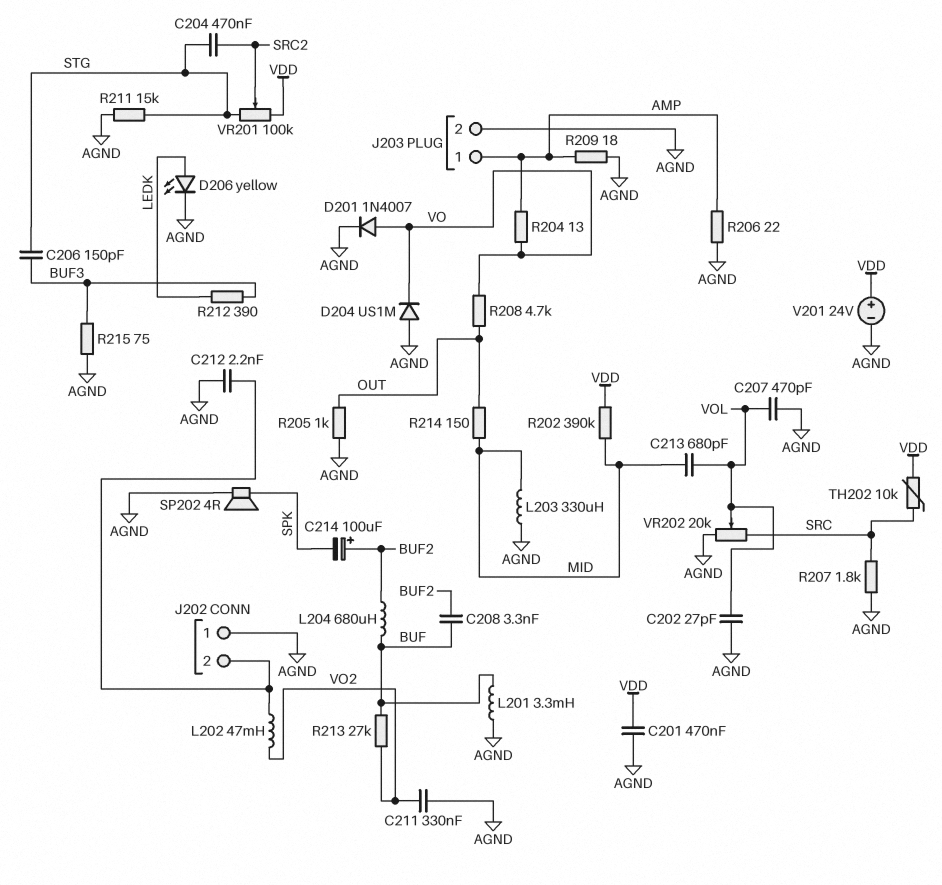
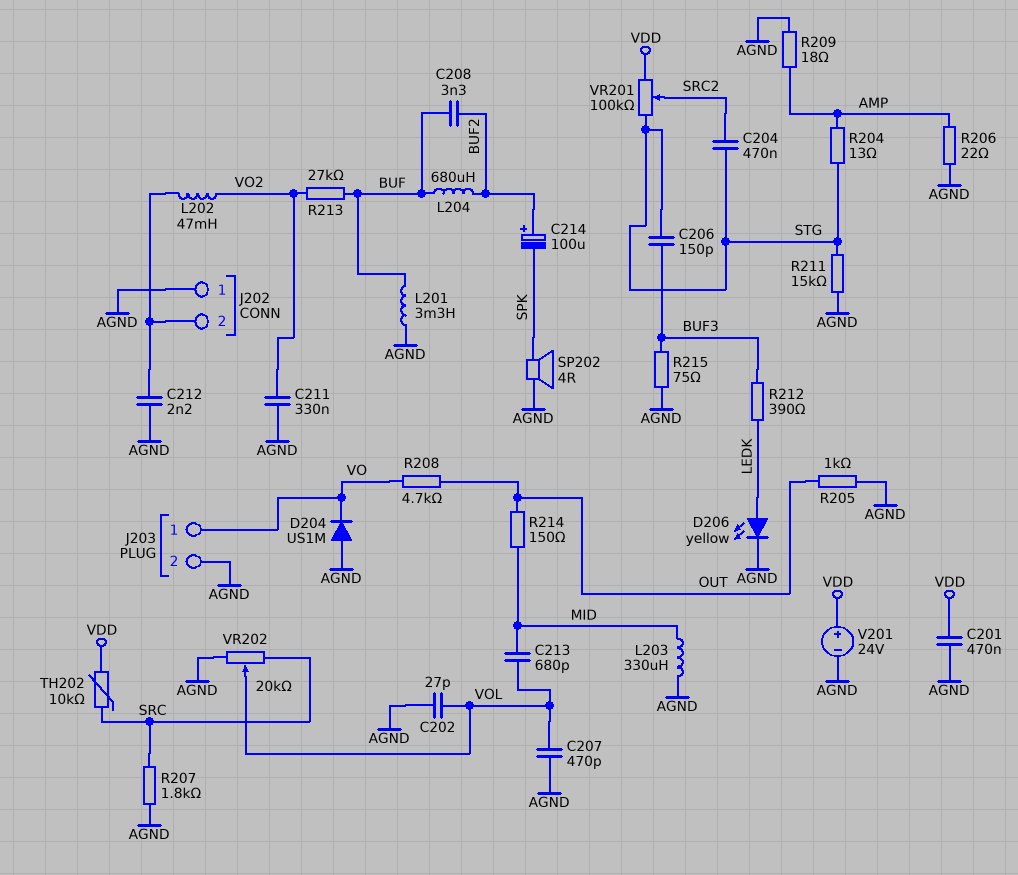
D201: diode 1N4007 (A VO, K AGND) -> none
J203 pin 1: AMP -> VO
R202: 390k (MID, VDD) -> none
R204: 13 (AMP, VO) -> 13 (AMP, STG)

